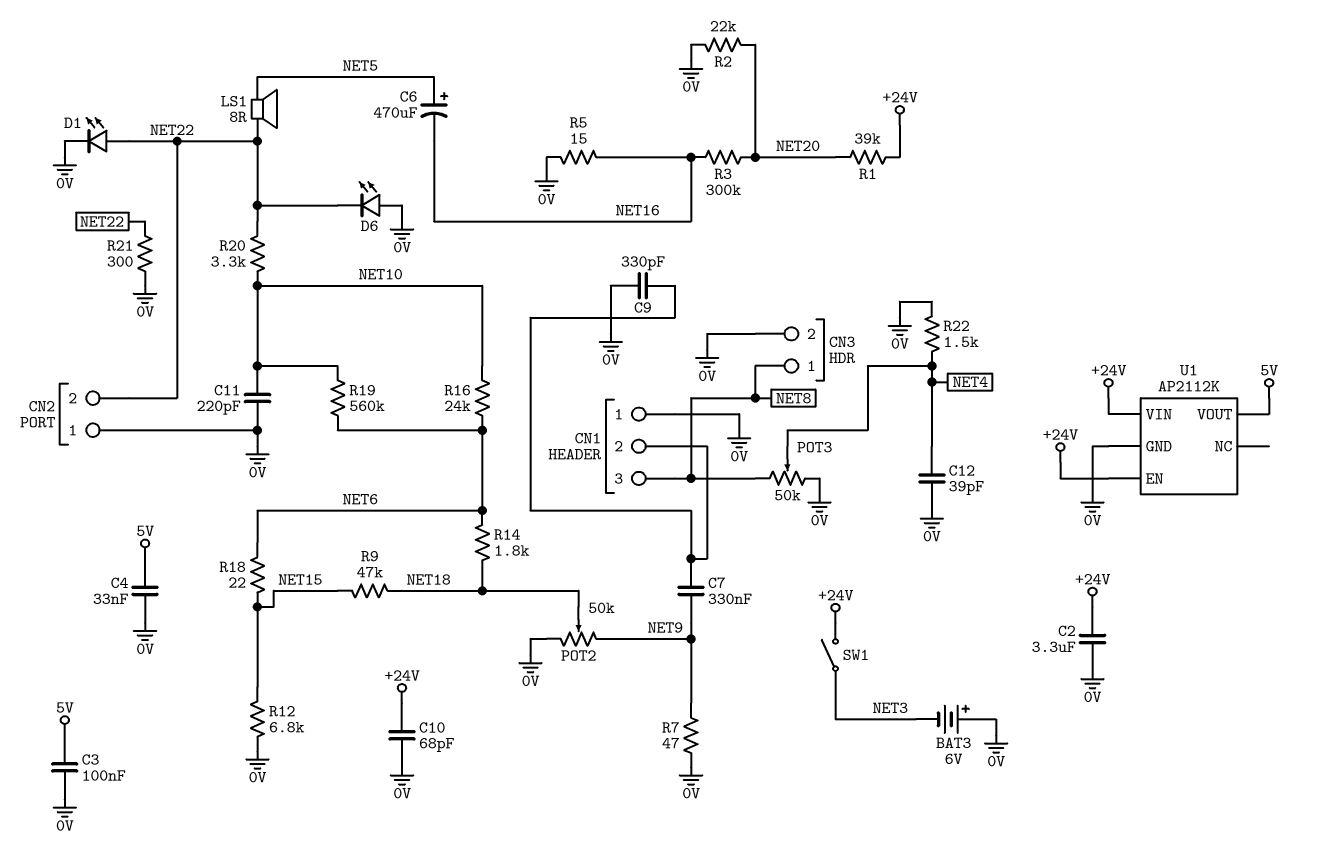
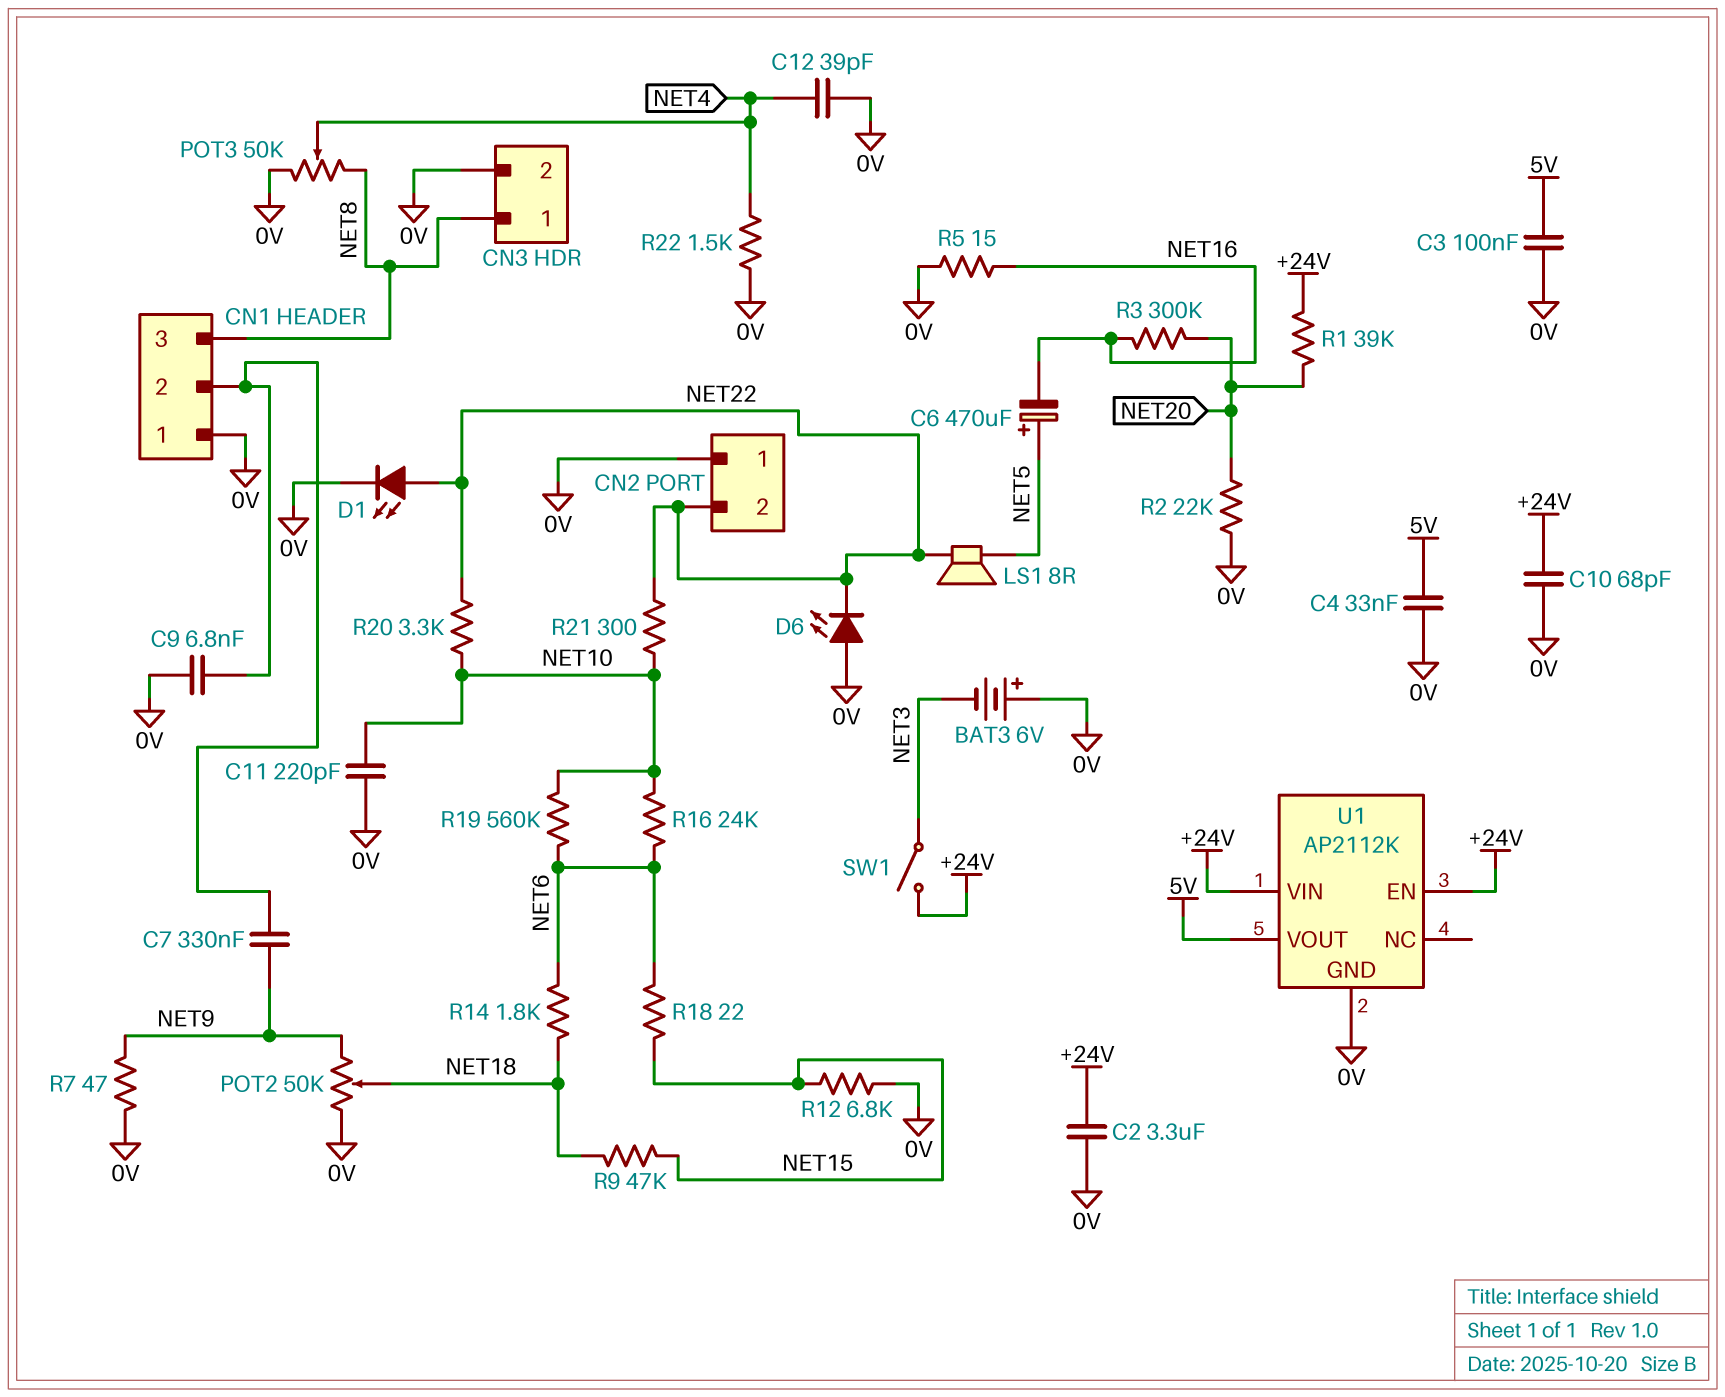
C9: 330pF (0V, CN1/2) -> 6.8nF (0V, CN1/2)
R21: 300 (0V, NET22) -> 300 (NET10, NET22)

